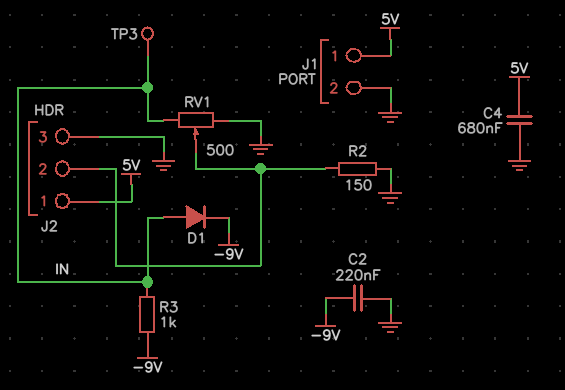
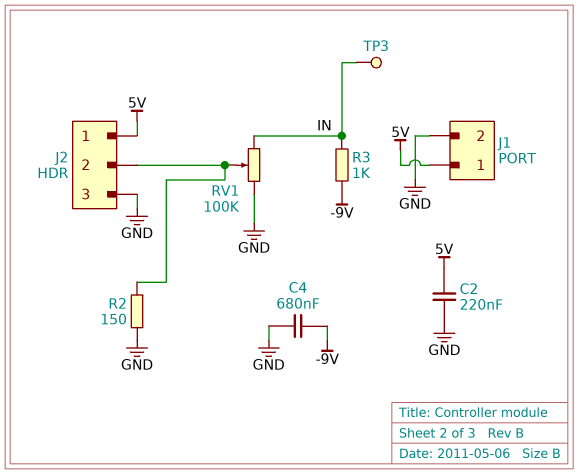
C2: 220nF (-9V, GND) -> 220nF (5V, GND)
C4: 680nF (5V, GND) -> 680nF (-9V, GND)
D1: diode (A IN, K -9V) -> none
RV1: 500 (GND, IN, wiper J2/2) -> 100k (GND, IN, wiper J2/2)

